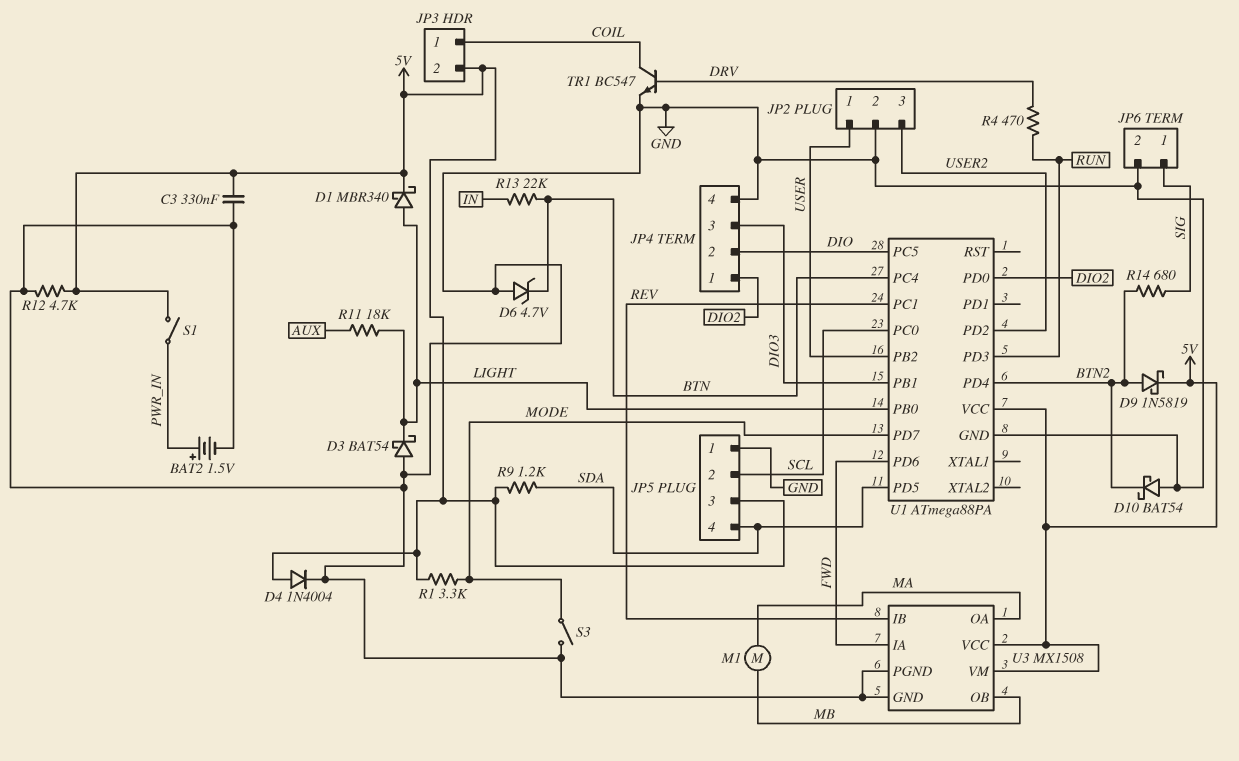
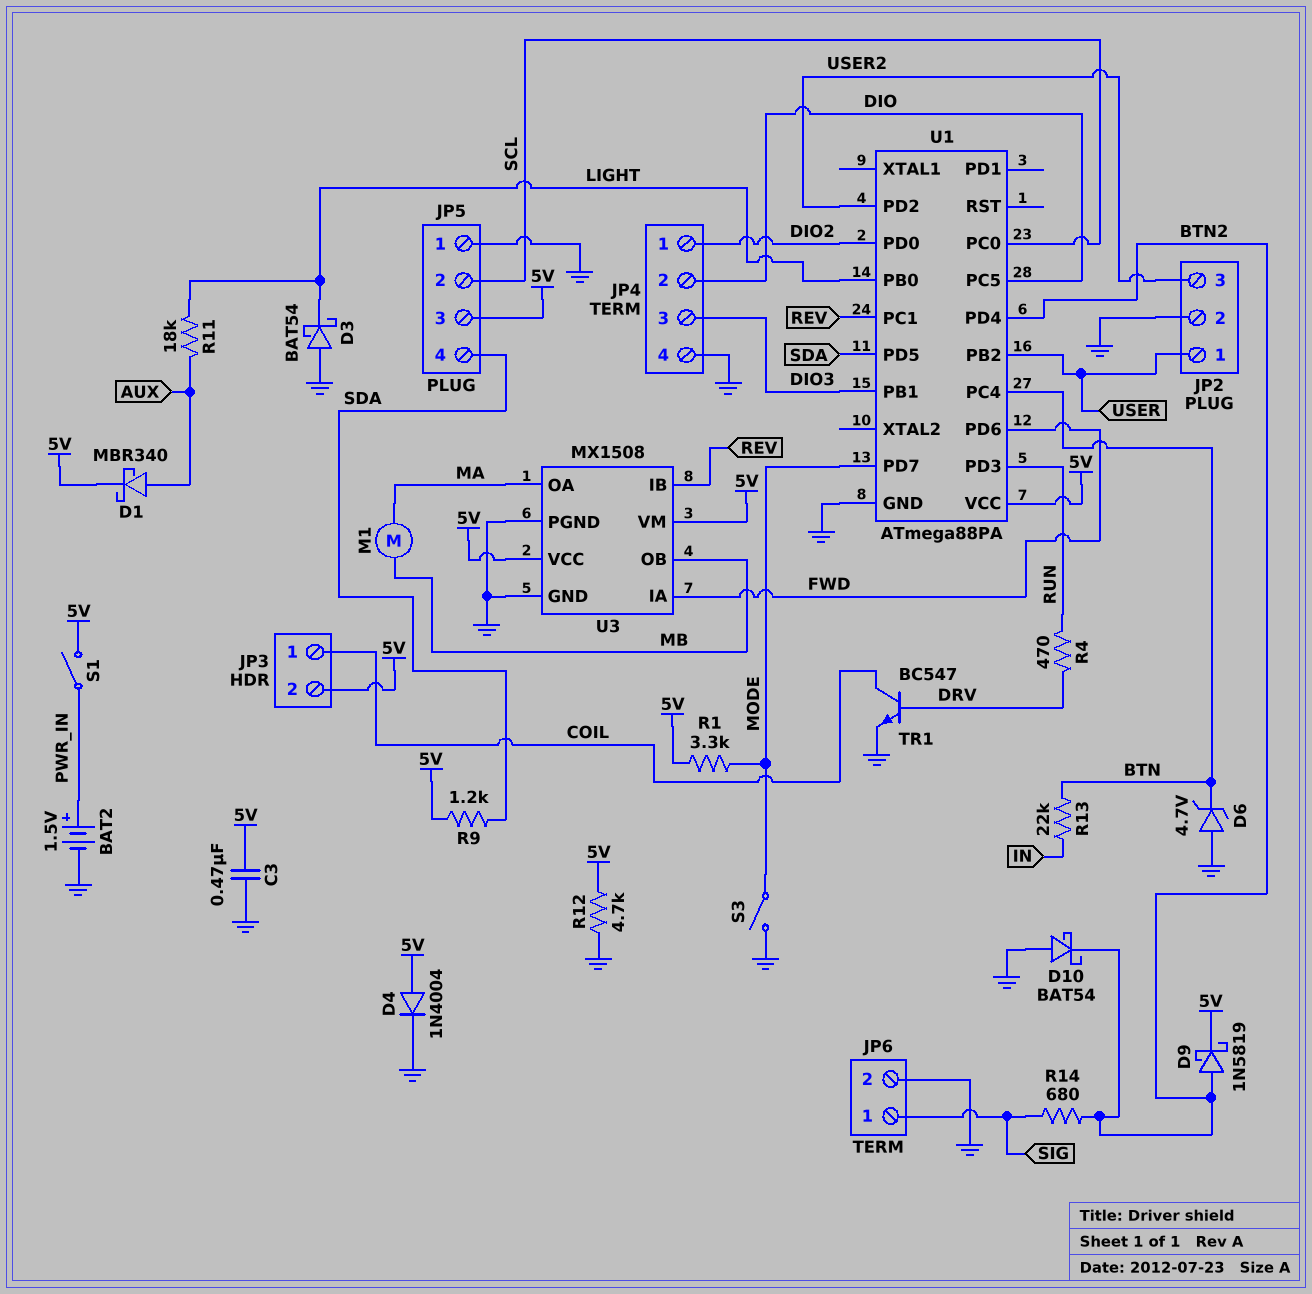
C3: 330nF (5V, GND) -> 470nF (5V, GND)
D1: schottky MBR340 (A LIGHT, K 5V) -> schottky MBR340 (A AUX, K 5V)

